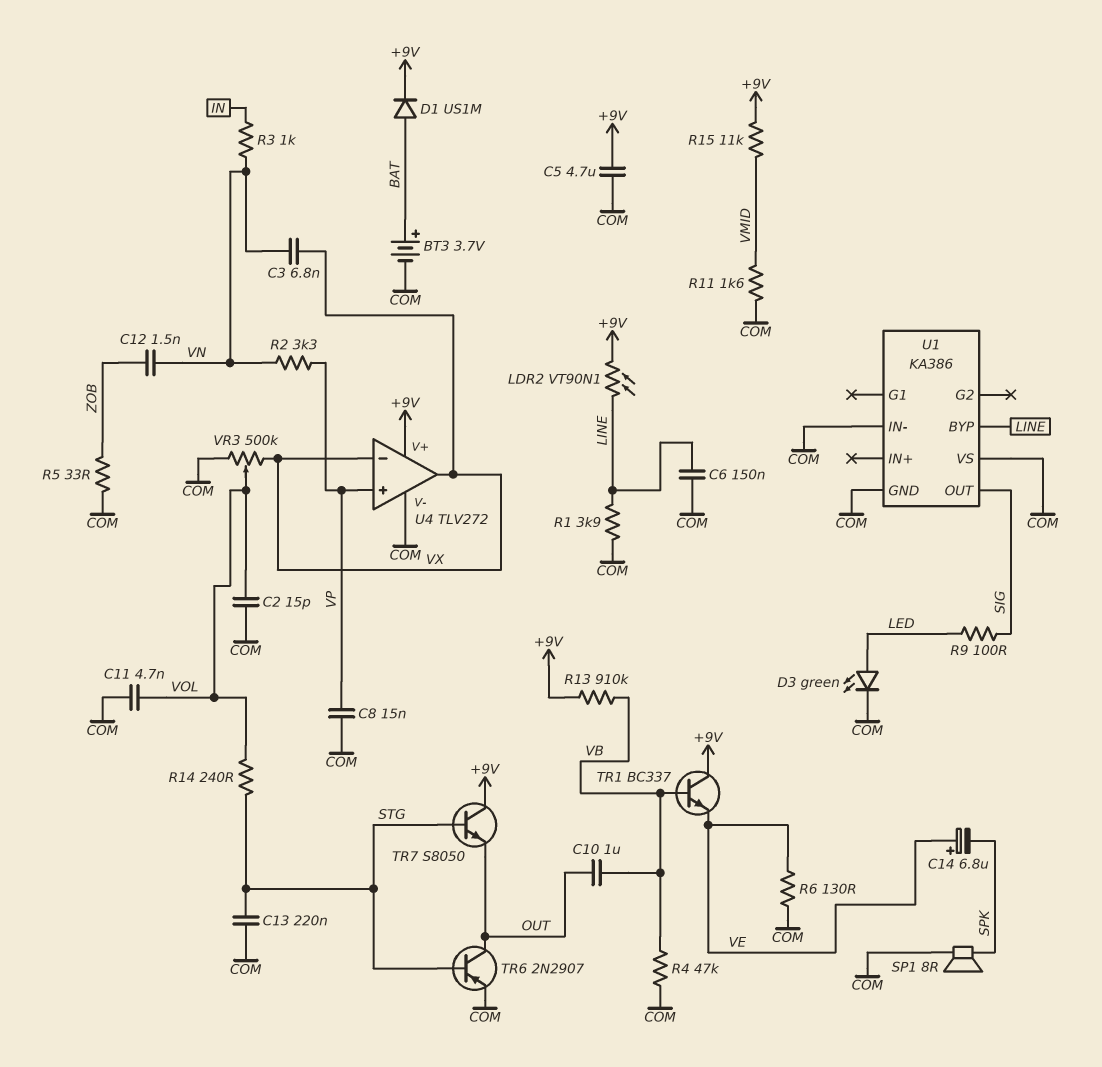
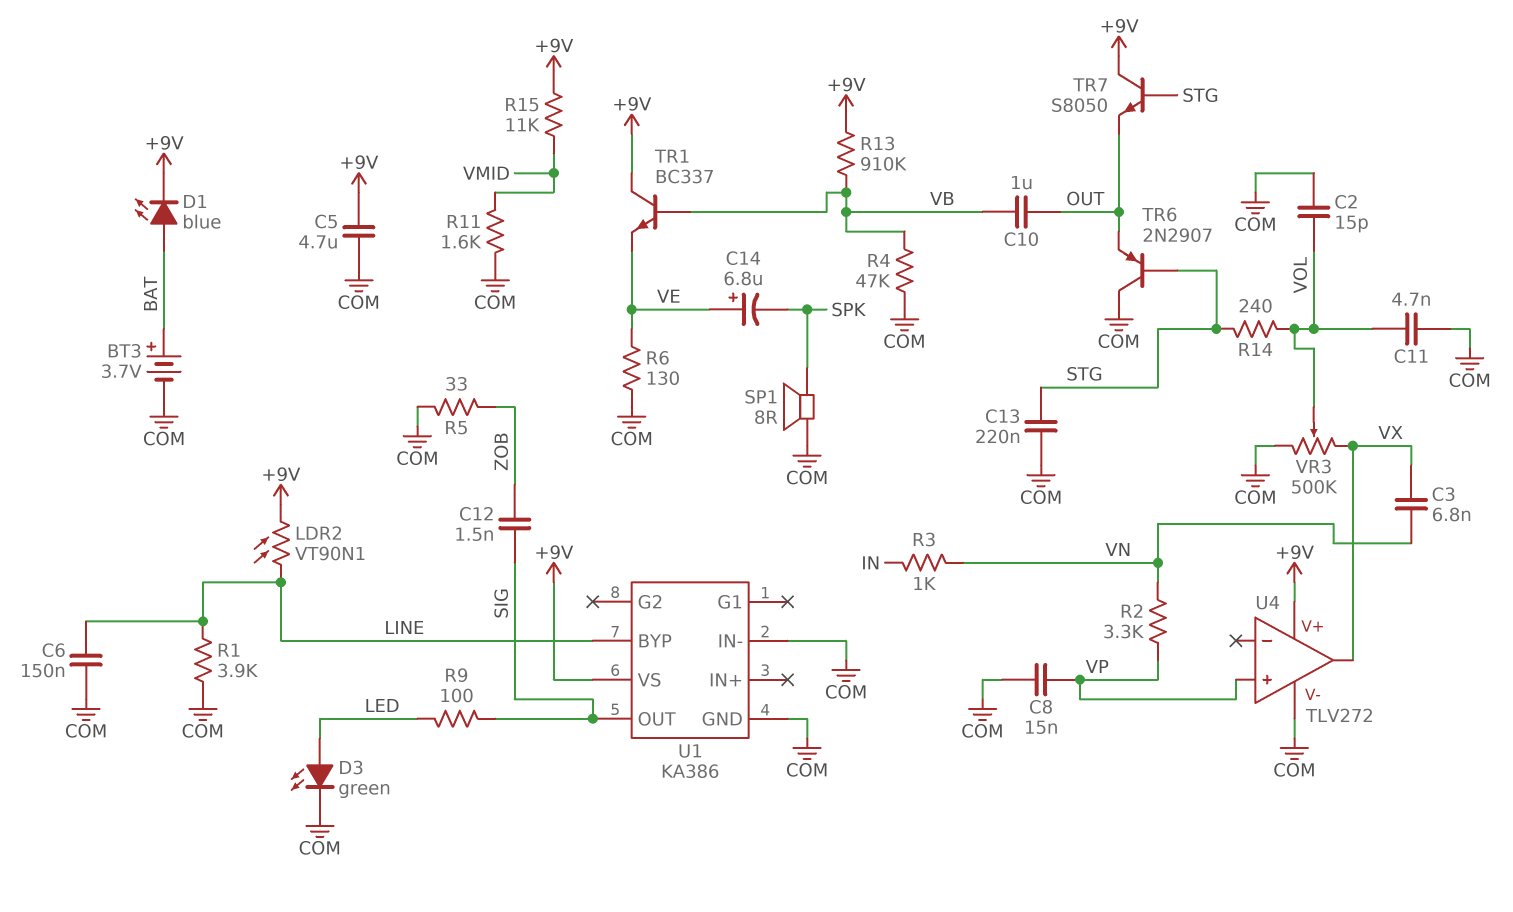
C12: 1.5nF (VN, ZOB) -> 1.5nF (SIG, ZOB)
D1: diode US1M (A BAT, K +9V) -> LED blue (A BAT, K +9V)
TR6: PNP 2N2907 (B STG, C OUT, E COM) -> PNP 2N2907 (B STG, C COM, E OUT)
U1 pin VS: COM -> +9V
U4 pin in-: VX -> none

